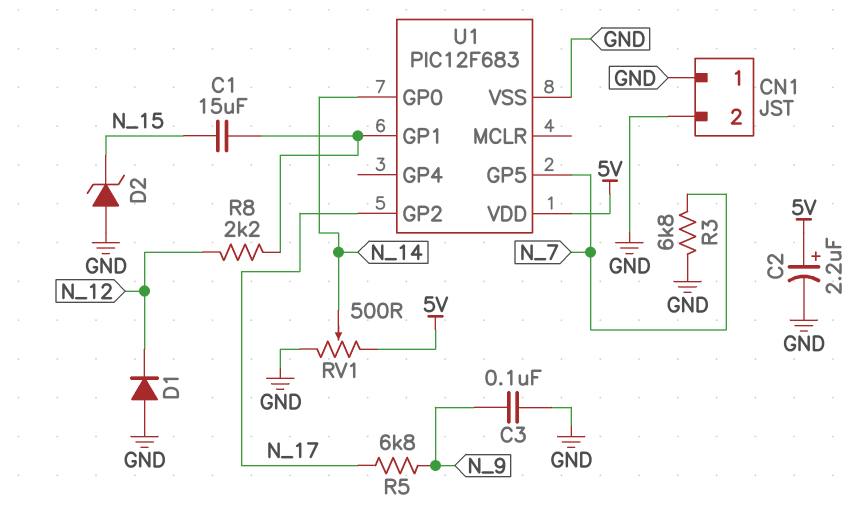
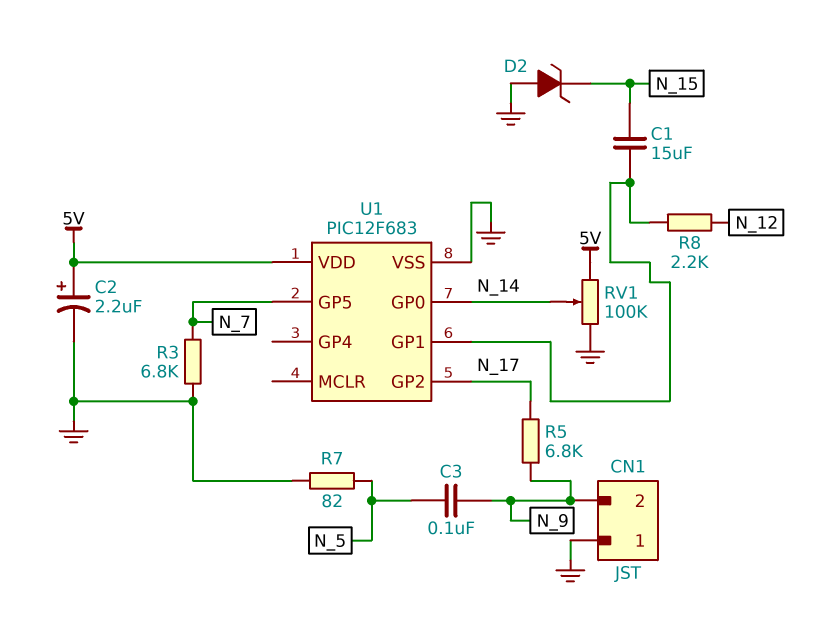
C3: 100nF (GND, N_9) -> 100nF (N_5, N_9)
CN1 pin 2: GND -> N_9
D1: diode (A GND, K N_12) -> none
R7: none -> 82 (GND, N_5)
RV1: 500 (5V, GND, wiper N_14) -> 100k (5V, GND, wiper N_14)

